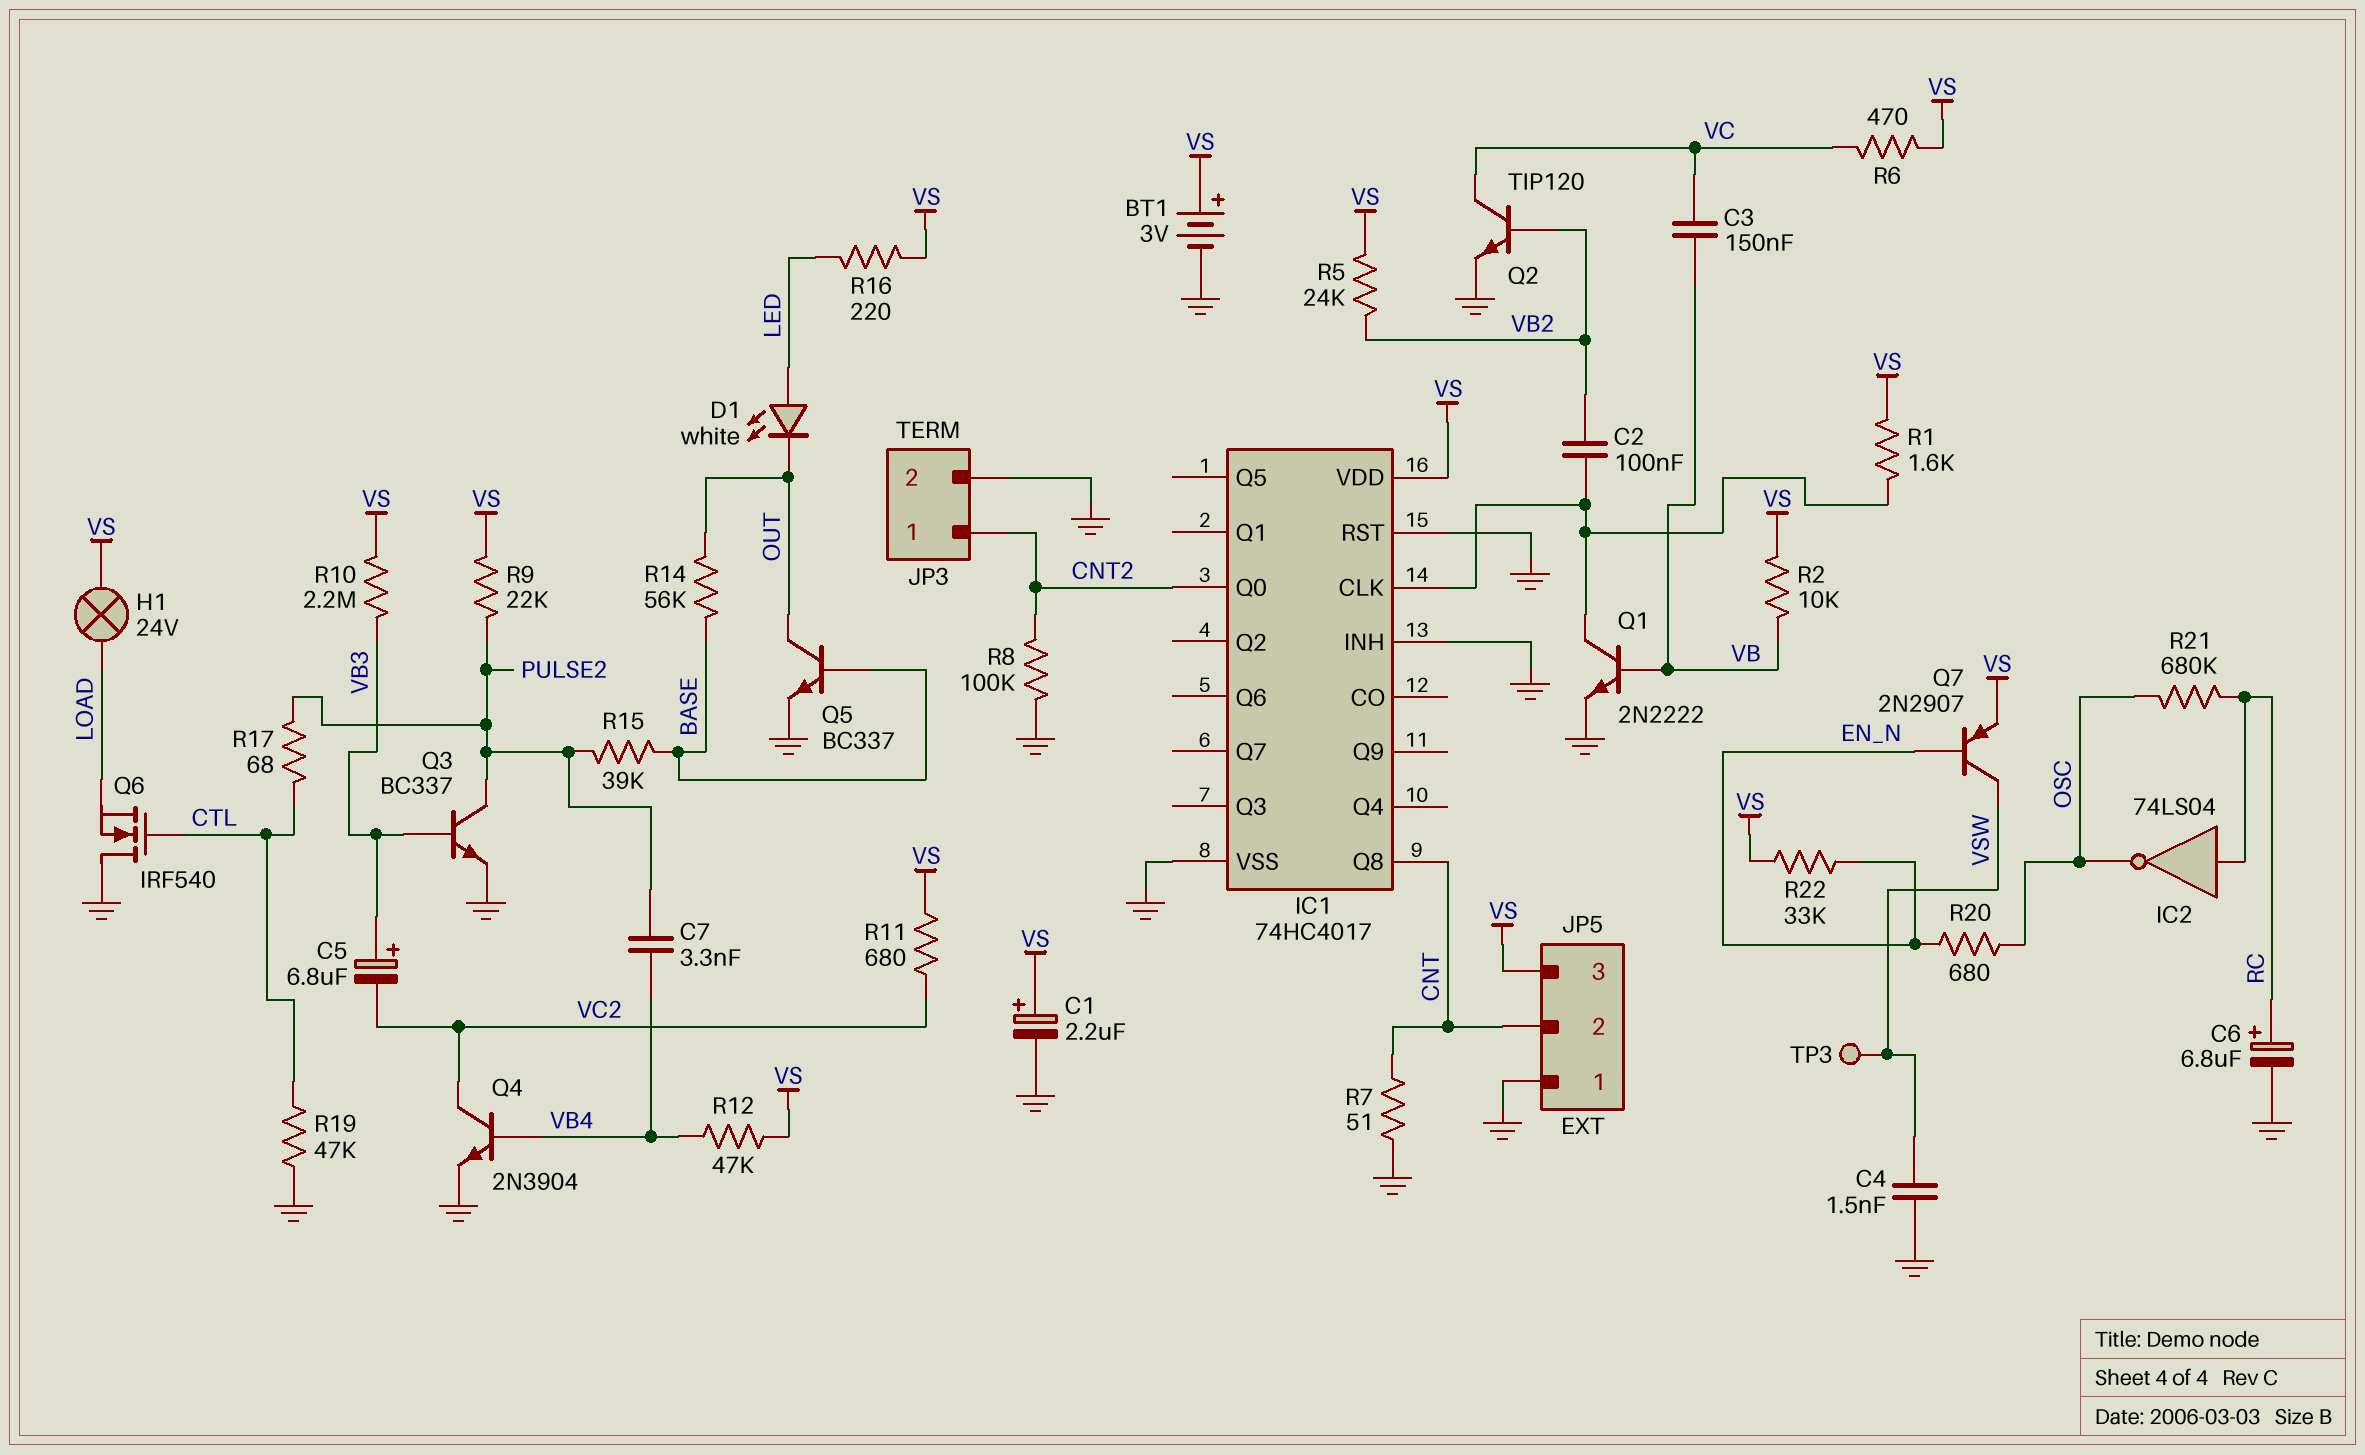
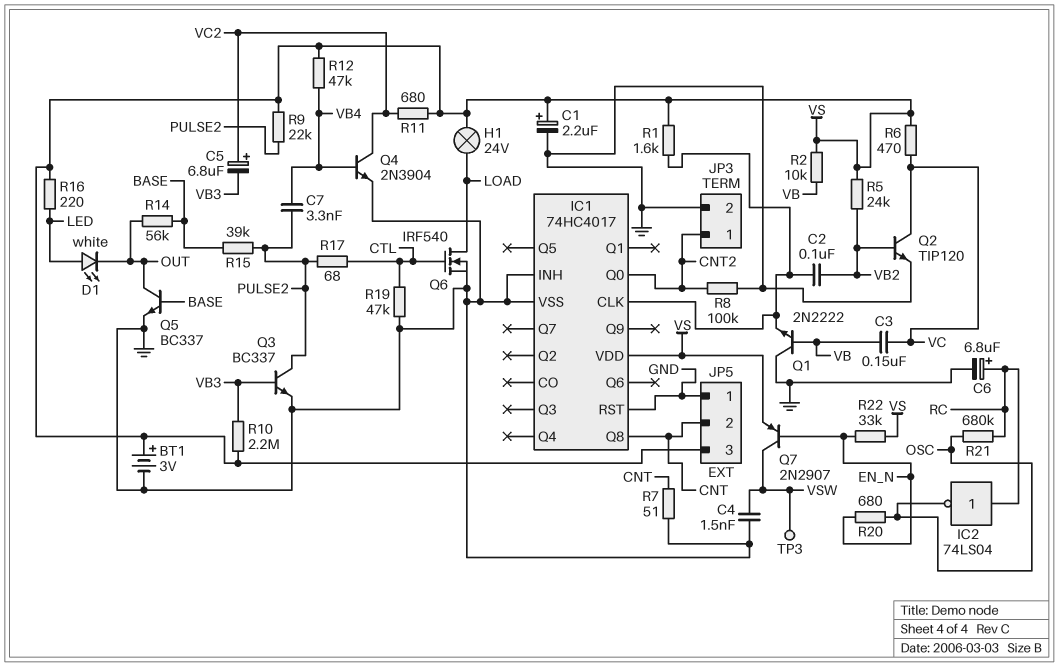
C5: 6.8uF (plus VB3, minus VC2) -> 6.8uF (plus VC2, minus VB3)
Q1: NPN 2N2222 (B VB, C IC1/CLK, E GND) -> NPN 2N2222 (B VB, C GND, E IC1/CLK)
Q6: NMOS IRF540 (G CTL, D GND, S LOAD) -> NMOS IRF540 (G CTL, D LOAD, S GND)

